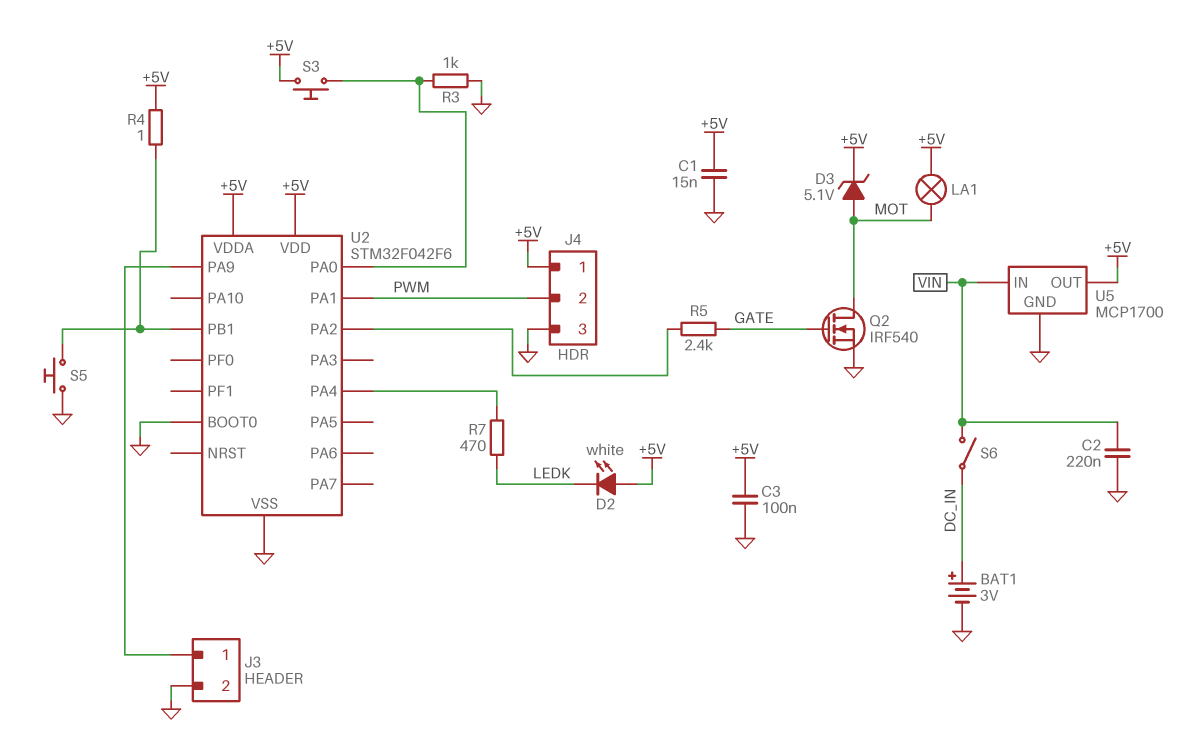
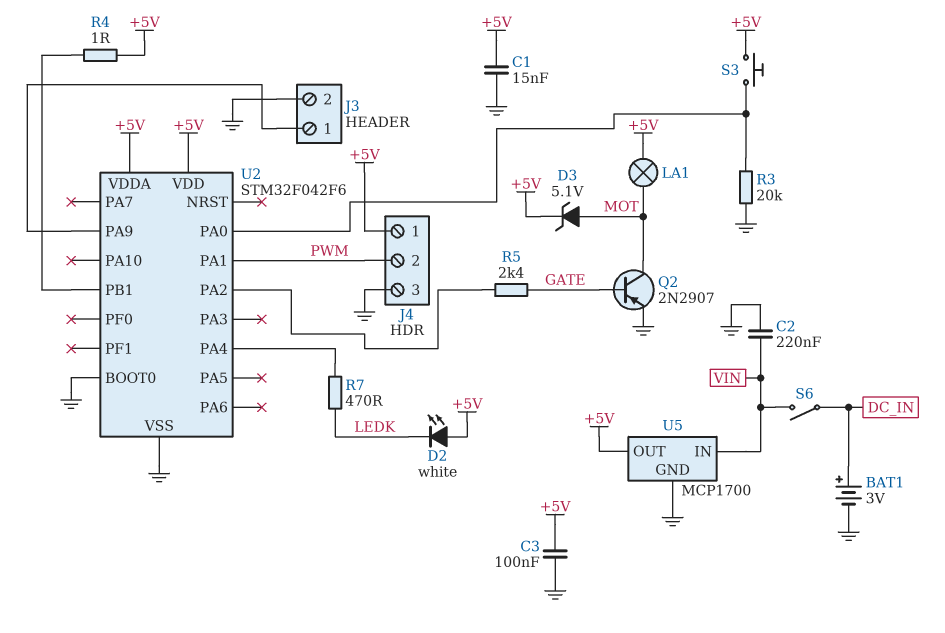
Q2: NMOS IRF540 (G GATE, D MOT, S GND) -> PNP 2N2907 (B GATE, C MOT, E GND)
R3: 1k (GND, U2/PA0) -> 20k (GND, U2/PA0)
S5: button (GND, U2/PB1) -> none

